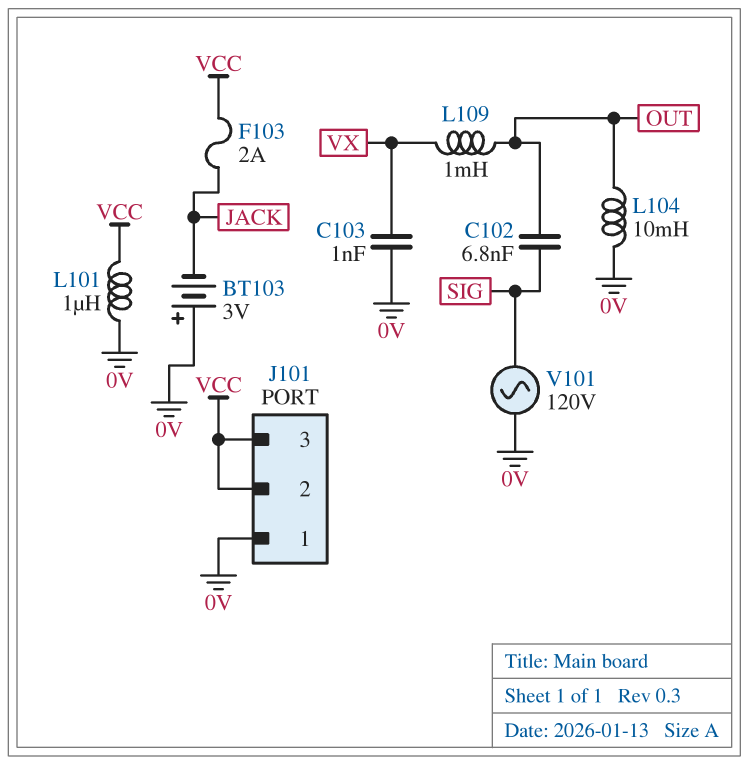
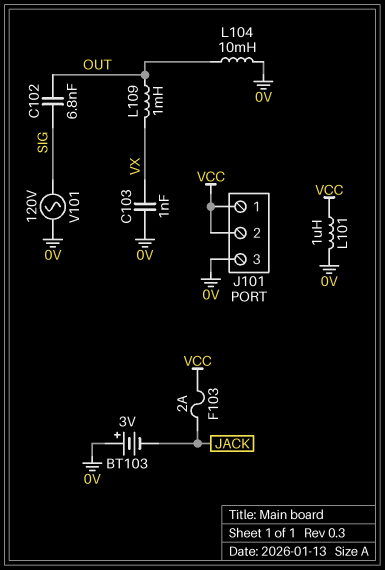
J101 pin 1: 0V -> VCC
J101 pin 3: VCC -> 0V

